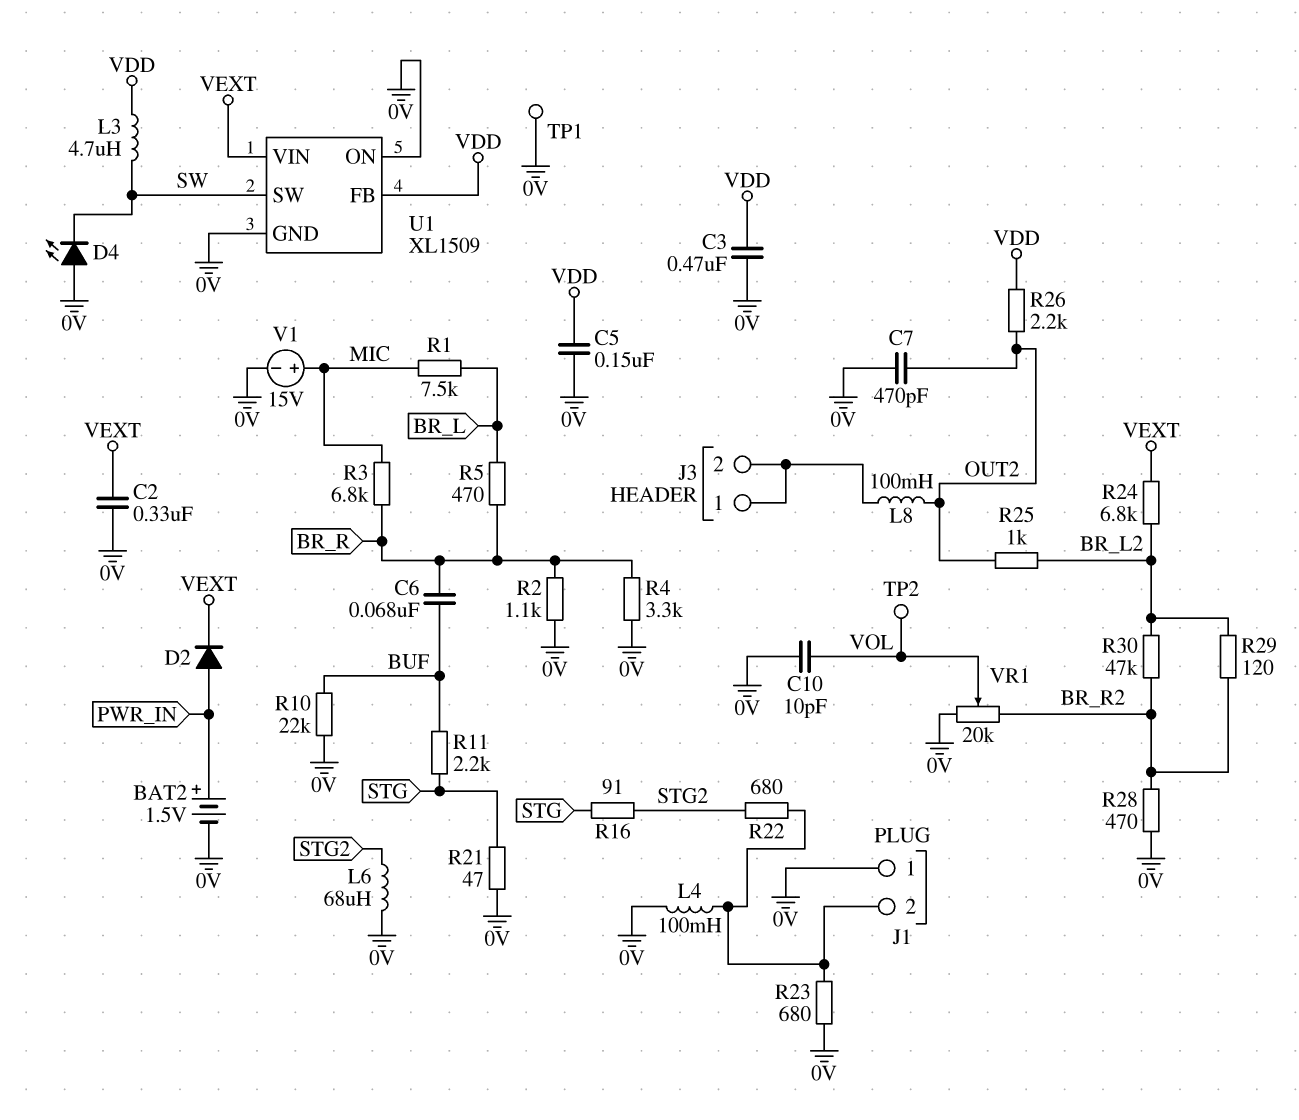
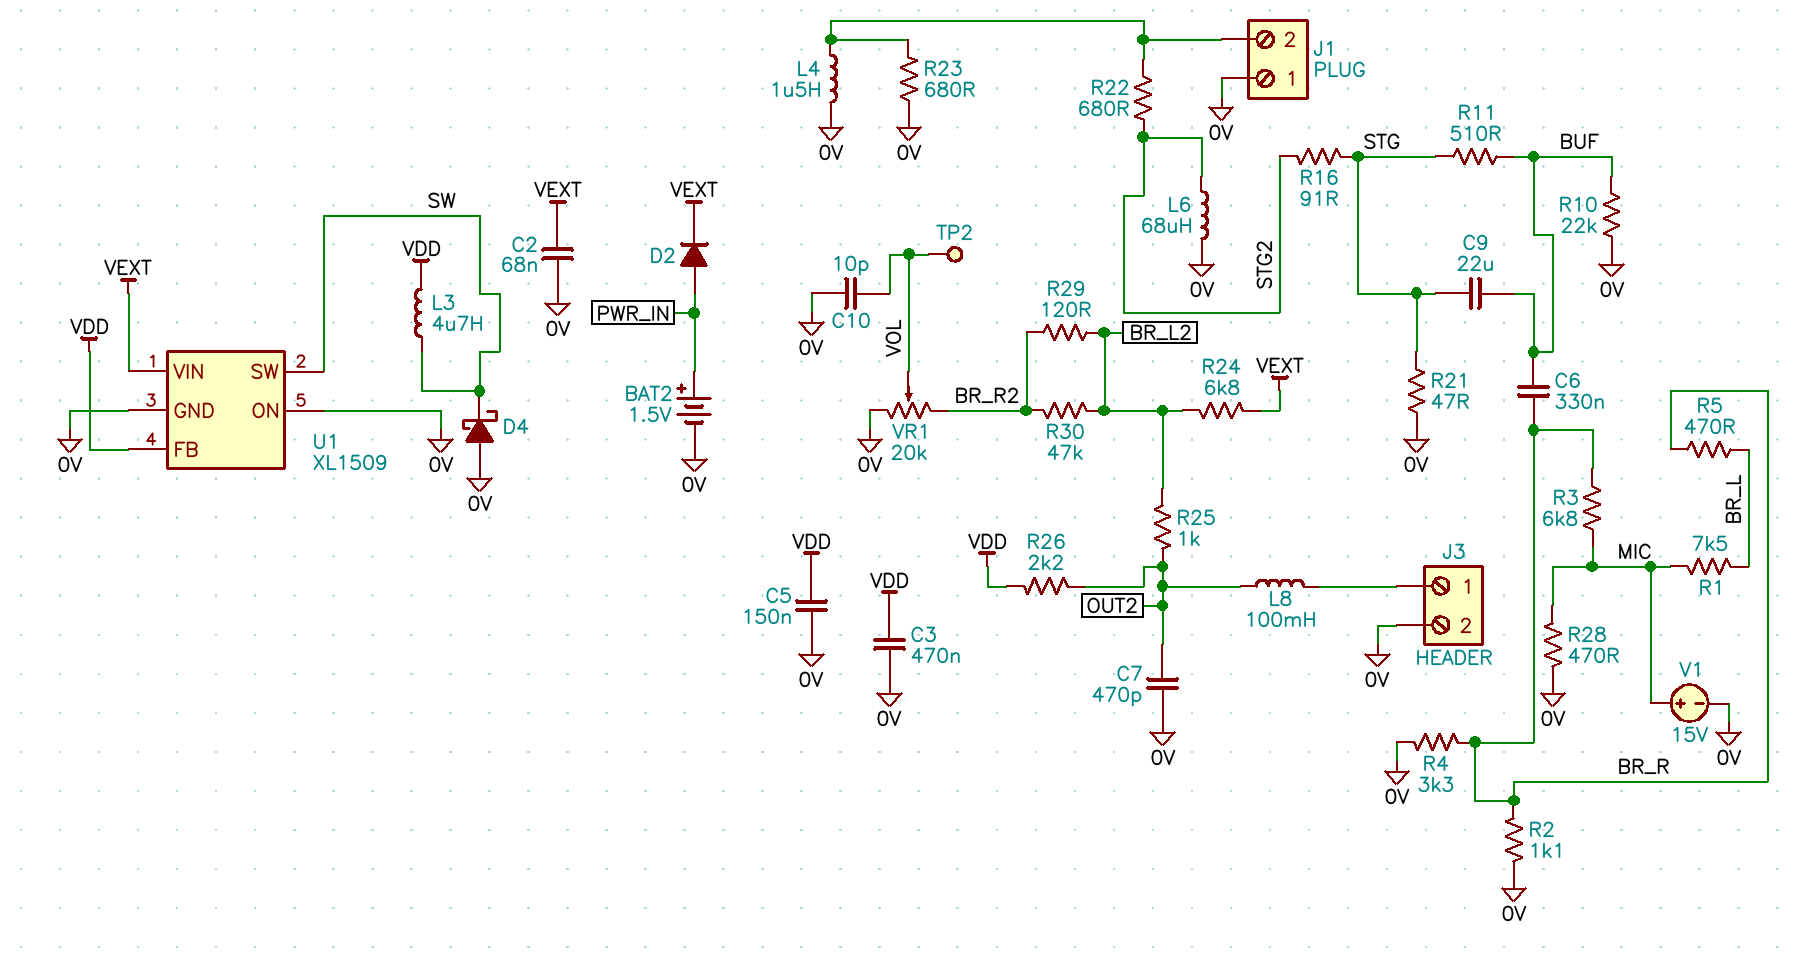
C2: 330nF (0V, VEXT) -> 68nF (0V, VEXT)
C6: 68nF (BR_R, BUF) -> 330nF (BR_R, BUF)
C9: none -> 22uF (BUF, STG)
D4: LED (A 0V, K SW) -> schottky (A 0V, K SW)
J3 pin 2: J3/1 -> 0V
L4: 100mH (0V, J1/2) -> 1.5uH (0V, J1/2)
R11: 2.2k (BUF, STG) -> 510 (BUF, STG)
R28: 470 (0V, BR_R2) -> 470 (0V, MIC)
TP1: test point (0V) -> none

